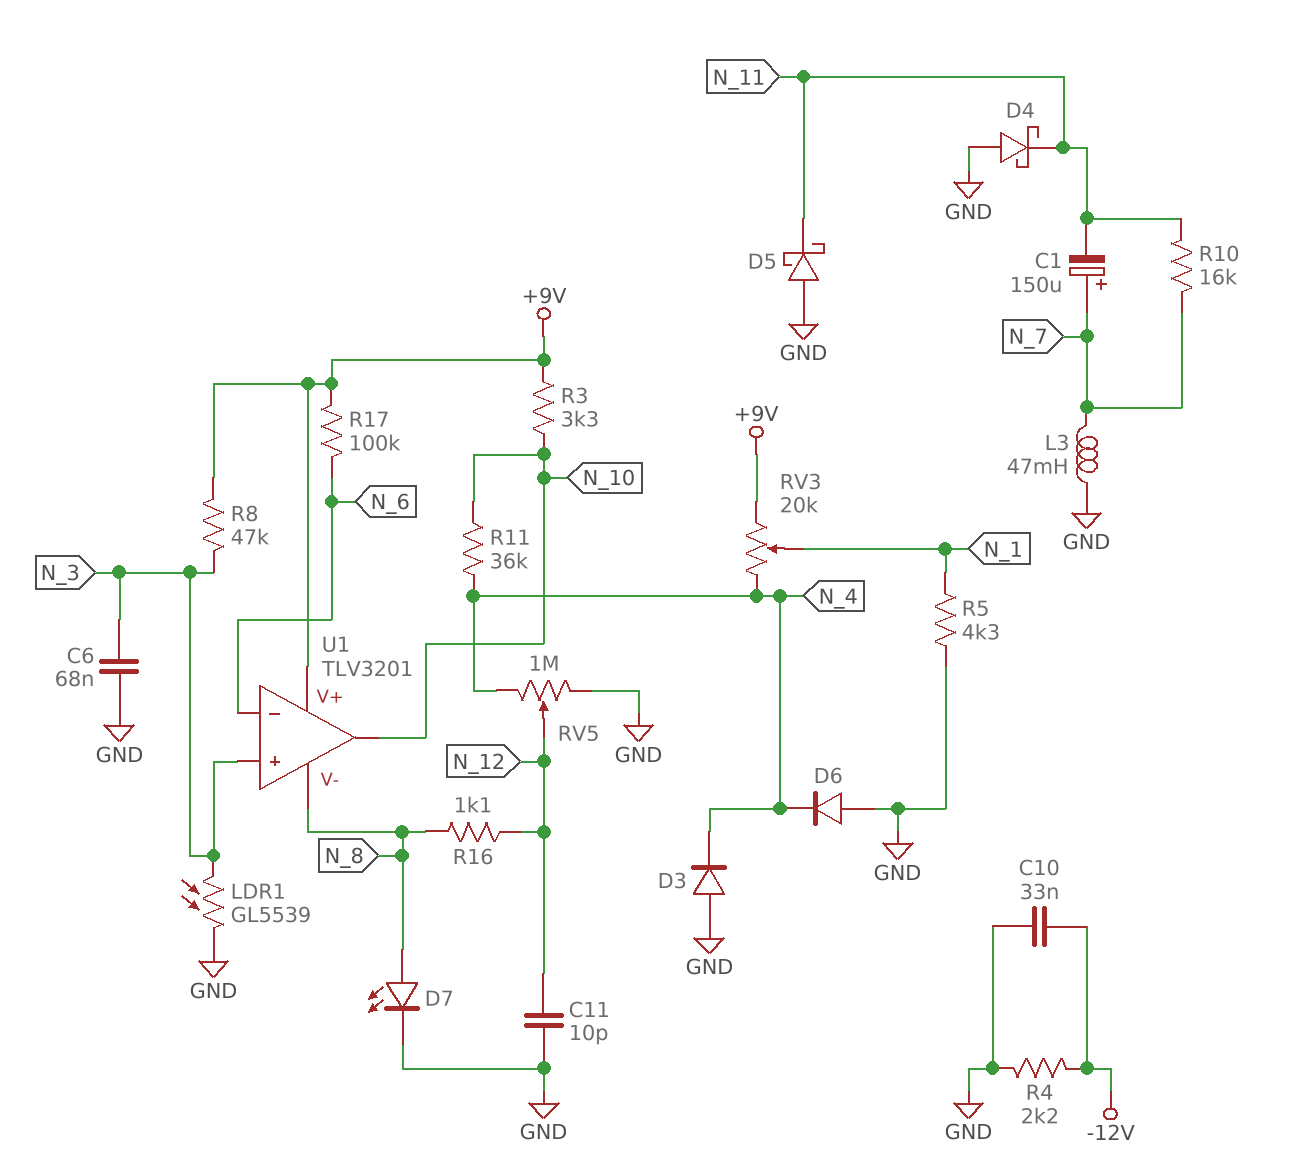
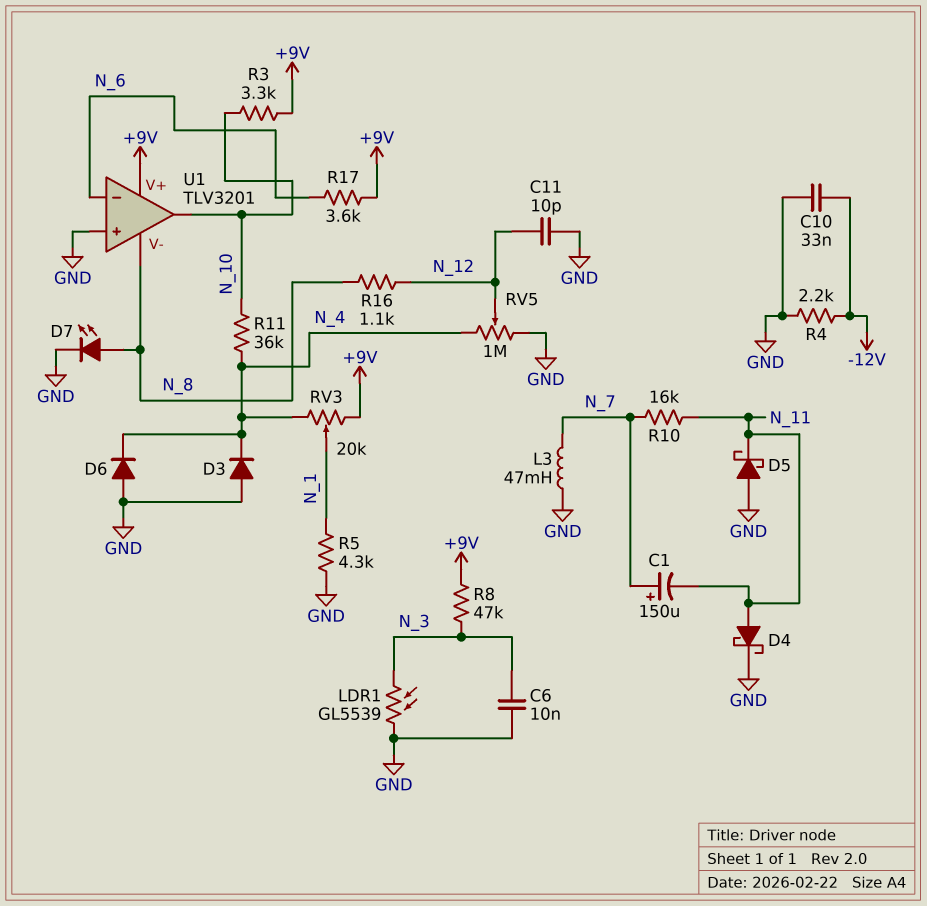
C6: 68nF (GND, N_3) -> 10nF (GND, N_3)
D4: schottky (A GND, K N_11) -> schottky (A N_11, K GND)
R17: 100k (+9V, N_6) -> 3.6k (+9V, N_6)
U1 pin in+: N_3 -> GND

